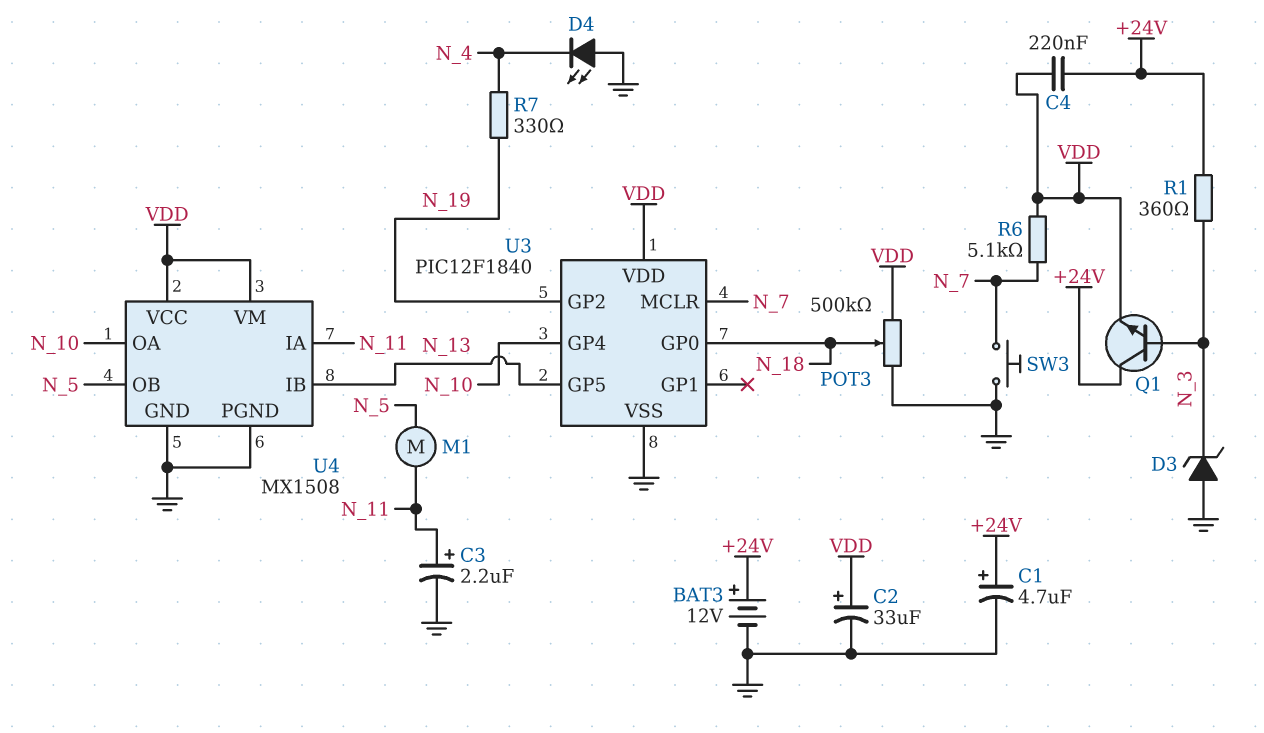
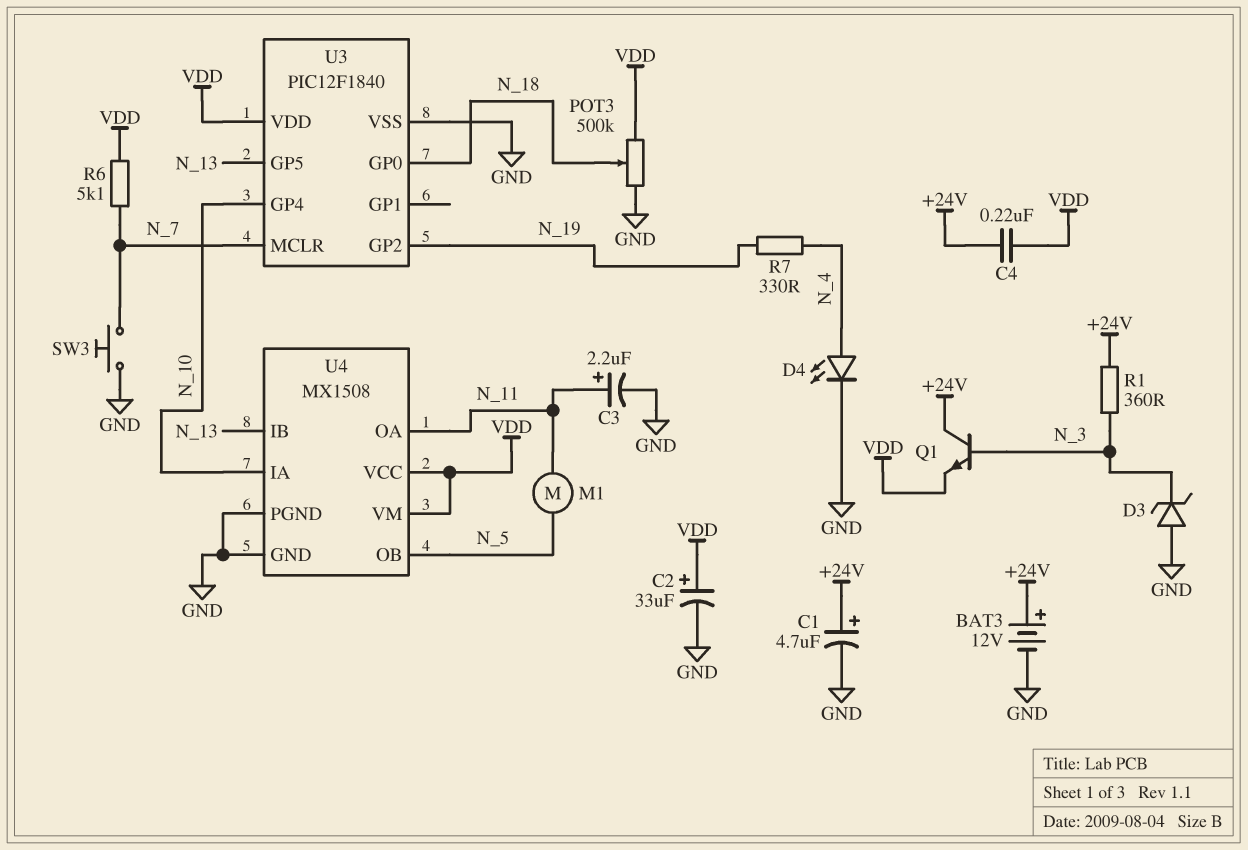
D4: LED (A GND, K N_4) -> LED (A N_4, K GND)
U4 pin IA: N_11 -> N_10
U4 pin OA: N_10 -> N_11

